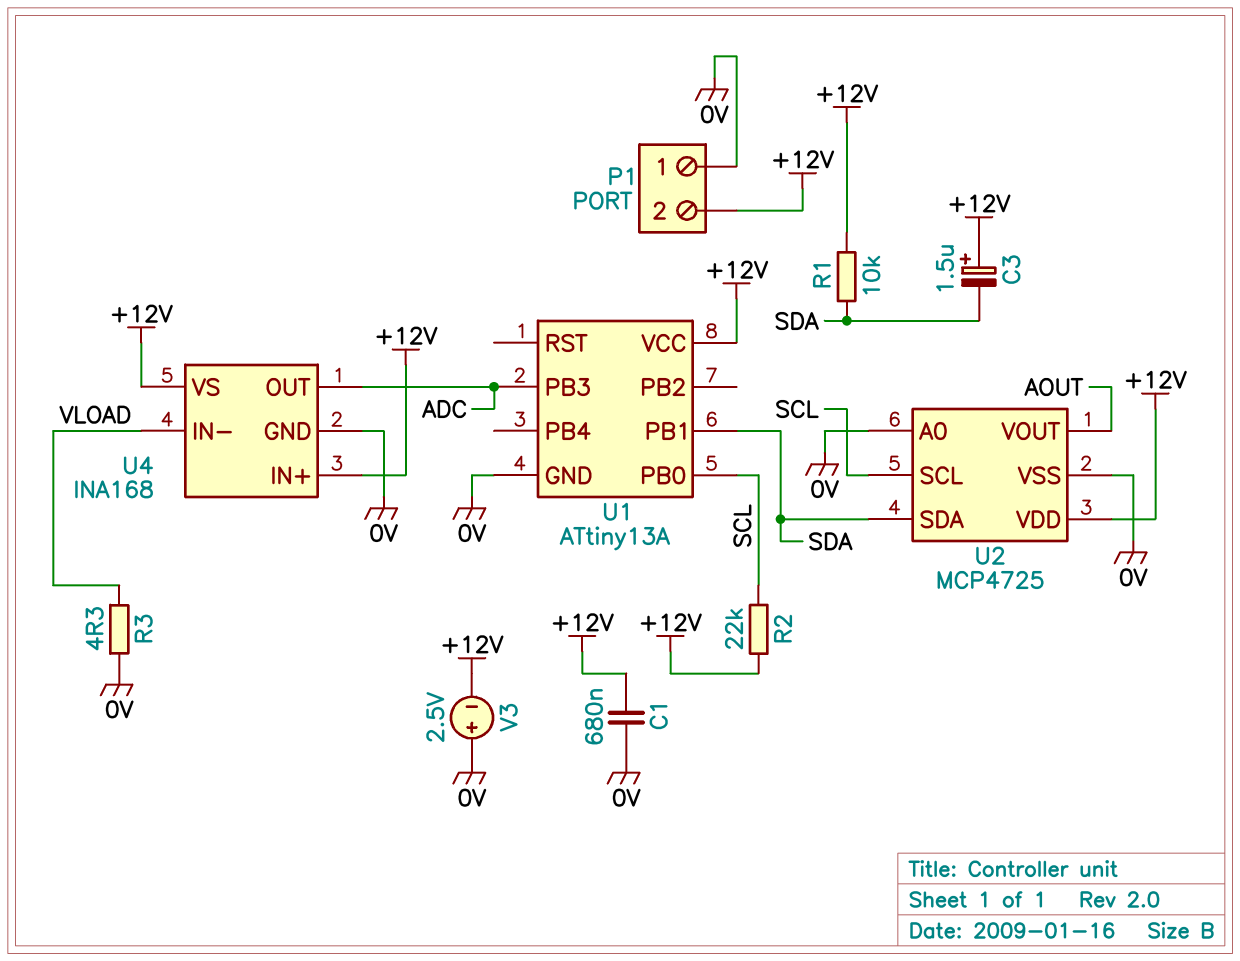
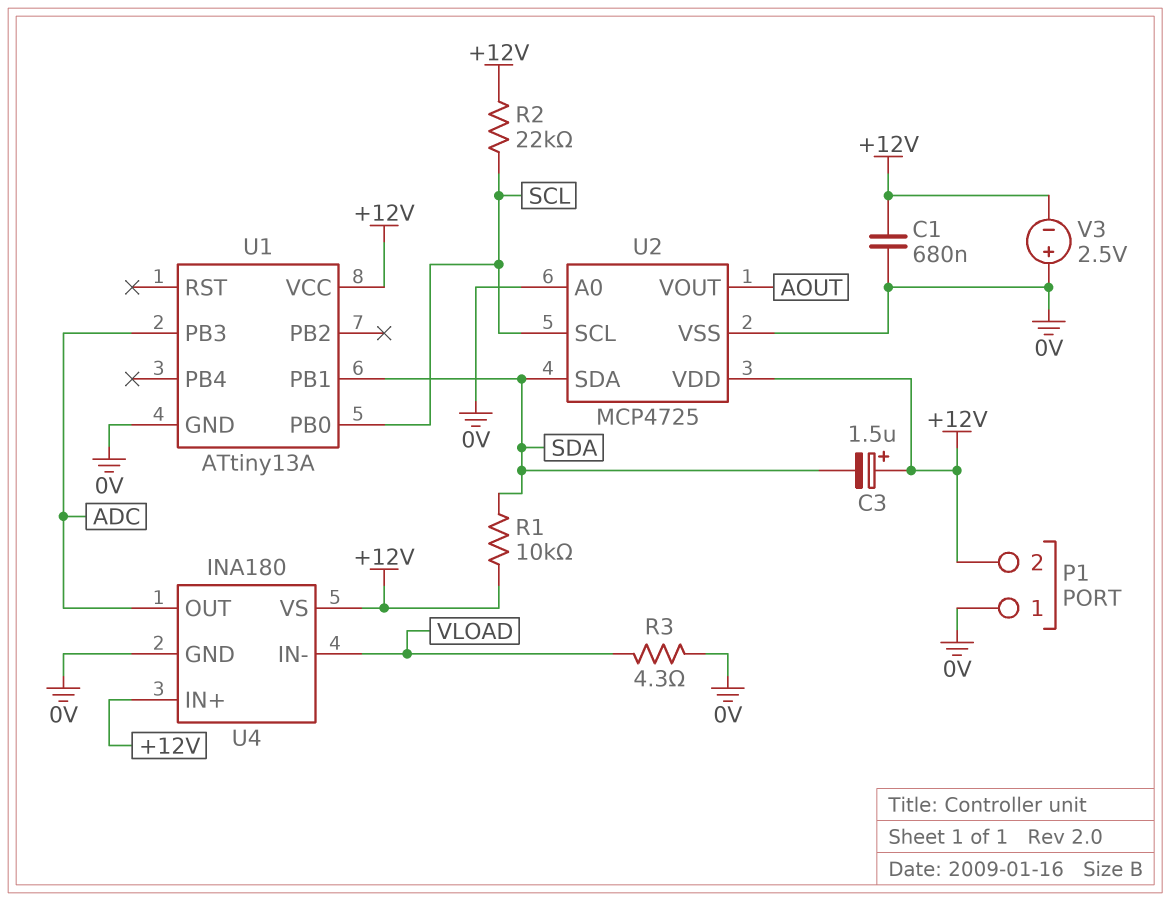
U4: INA168 -> INA180

